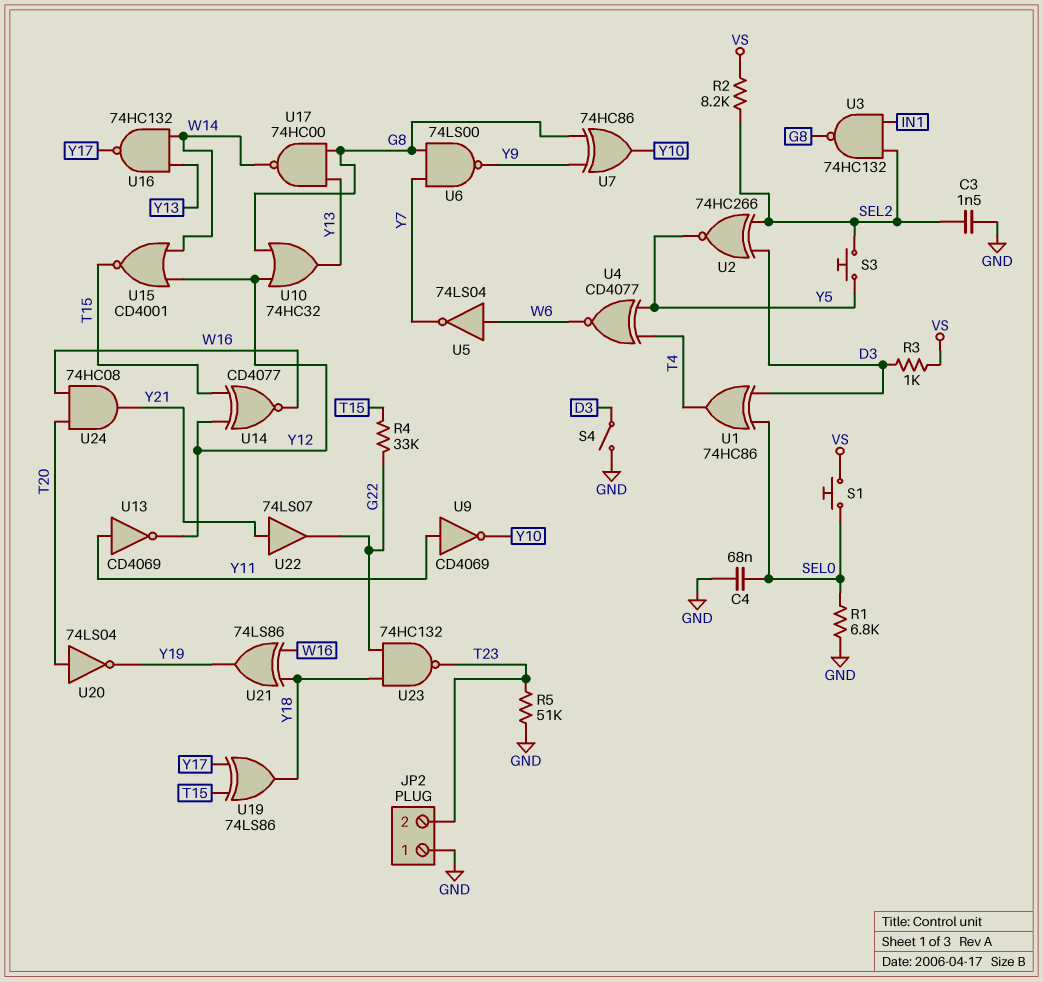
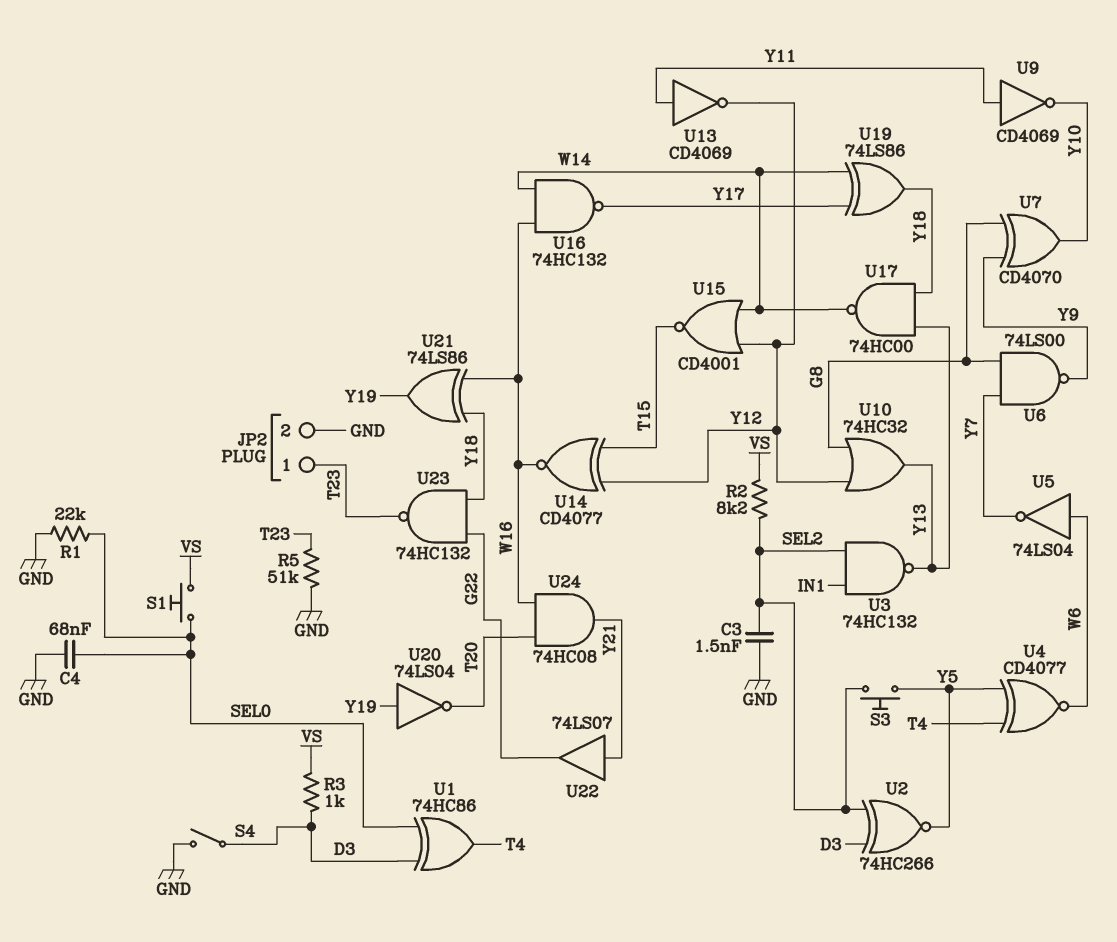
JP2 pin 1: GND -> T23
JP2 pin 2: T23 -> GND
R1: 6.8k (GND, SEL0) -> 22k (GND, SEL0)
R4: 33k (G22, T15) -> none
U3: NAND 74HC132 (in IN1, in SEL2, out G8) -> NAND 74HC132 (in IN1, in SEL2, out Y13)
U7: XOR 74HC86 (in G8, in Y9, out Y10) -> XOR CD4070 (in G8, in Y9, out Y10)
U16: NAND 74HC132 (in W14, in Y13, out Y17) -> NAND 74HC132 (in W14, in W16, out Y17)
U17: NAND 74HC00 (in G8, in Y13, out W14) -> NAND 74HC00 (in Y13, in Y18, out W14)
U19: XOR 74LS86 (in T15, in Y17, out Y18) -> XOR 74LS86 (in W14, in Y17, out Y18)
U20: NOT 74LS04 (in T20, out Y19) -> NOT 74LS04 (in Y19, out T20)

